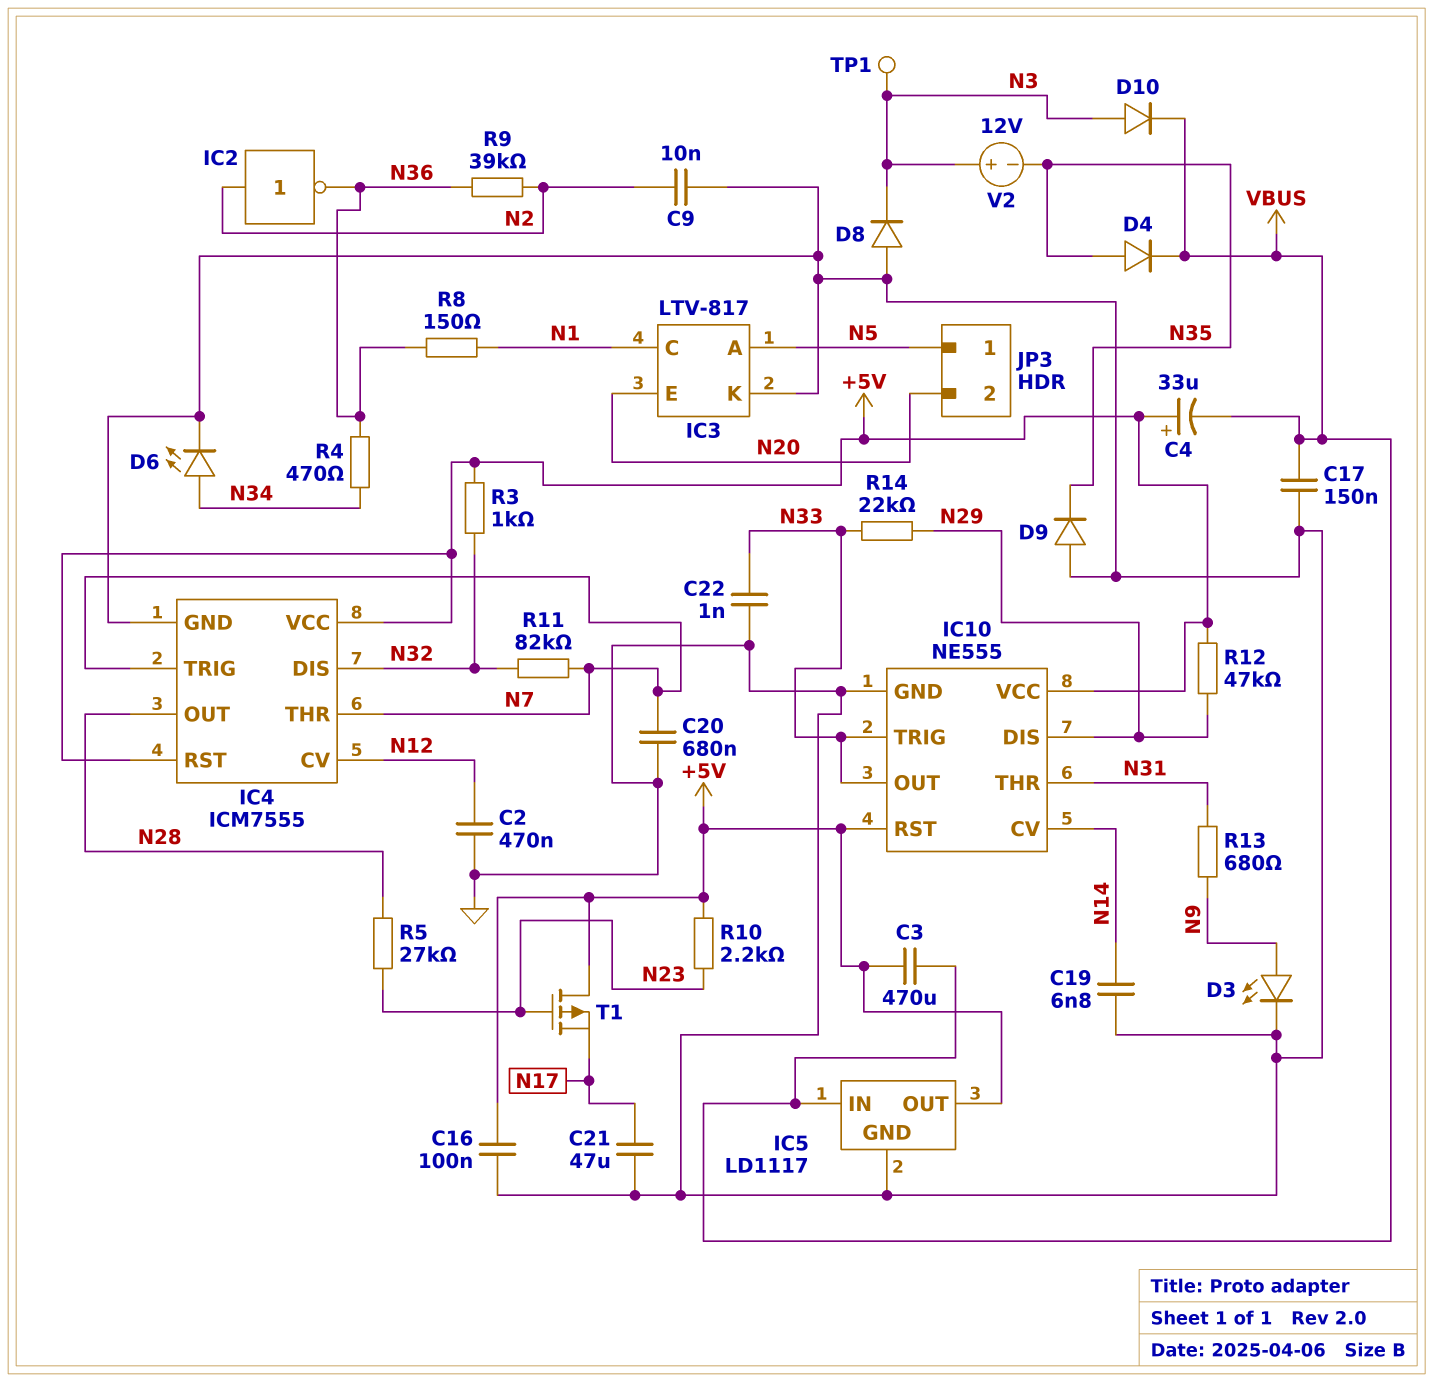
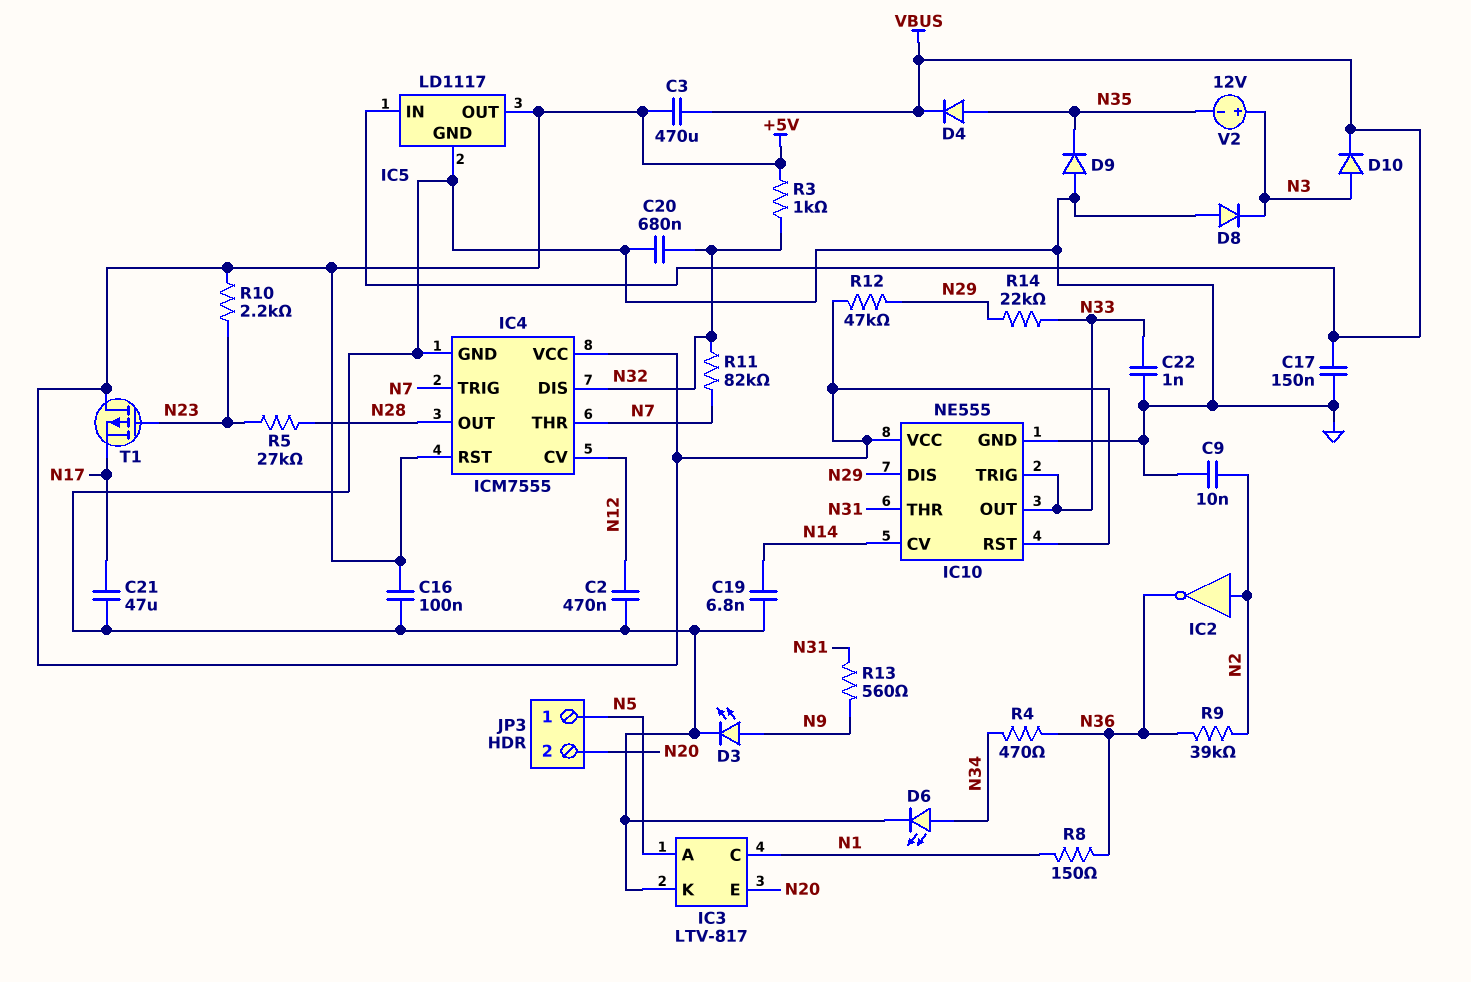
C4: 33uF (plus +5V, minus VBUS) -> none
C20: 680nF (GND, N7) -> 680nF (GND, N32)
R13: 680 (N9, N31) -> 560 (N9, N31)
TP1: test point (N3) -> none

